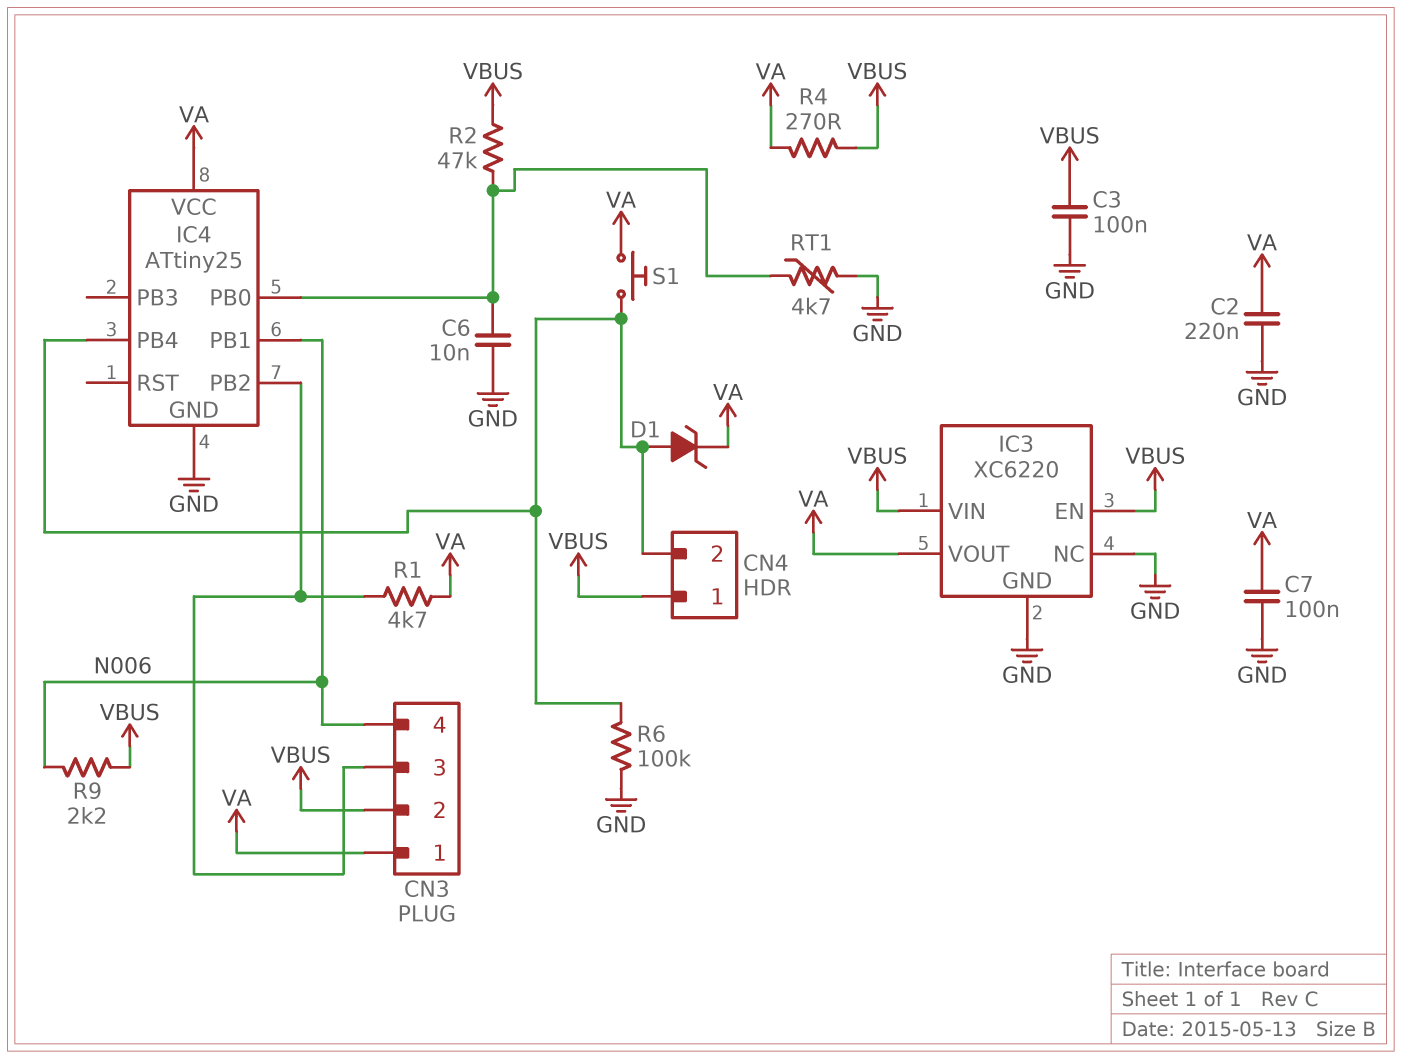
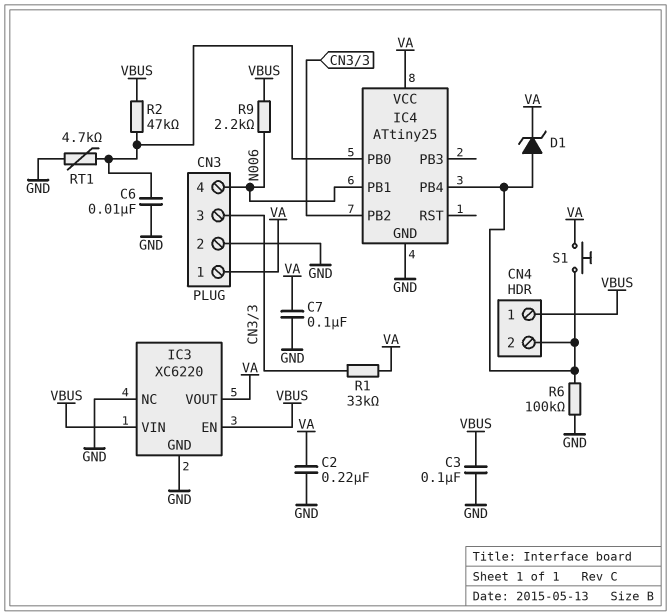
CN3 pin 2: VBUS -> GND
R1: 4.7k (CN3/3, VA) -> 33k (CN3/3, VA)
R4: 270 (VA, VBUS) -> none

